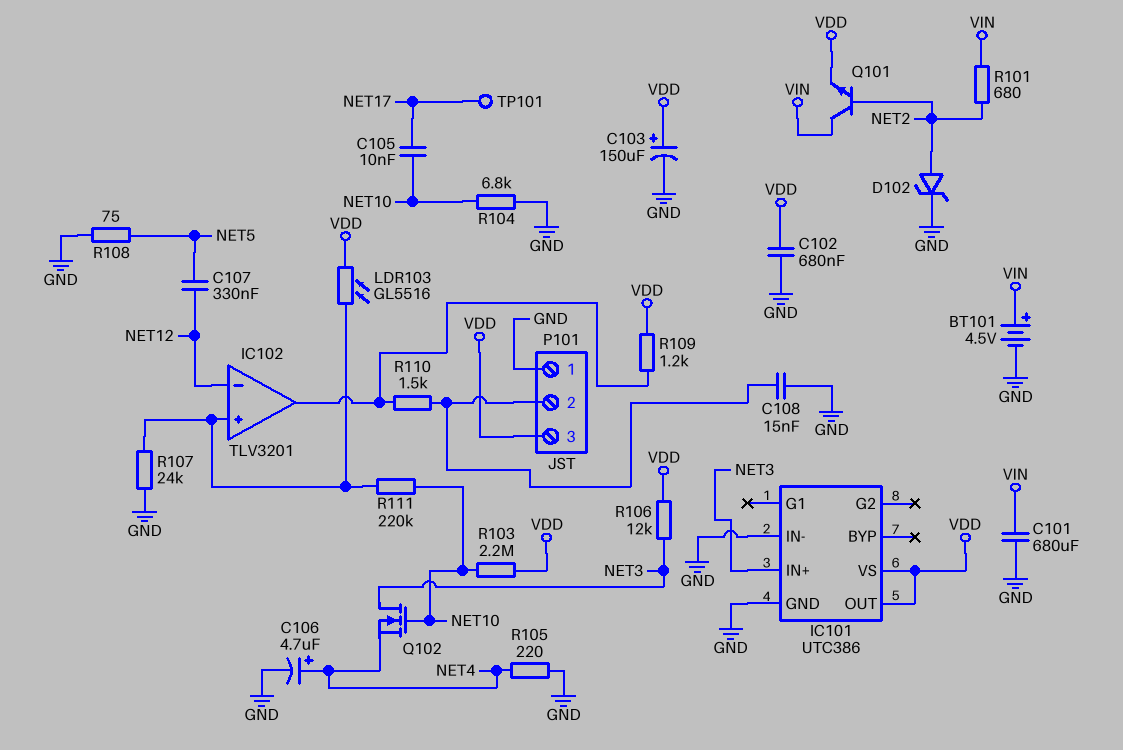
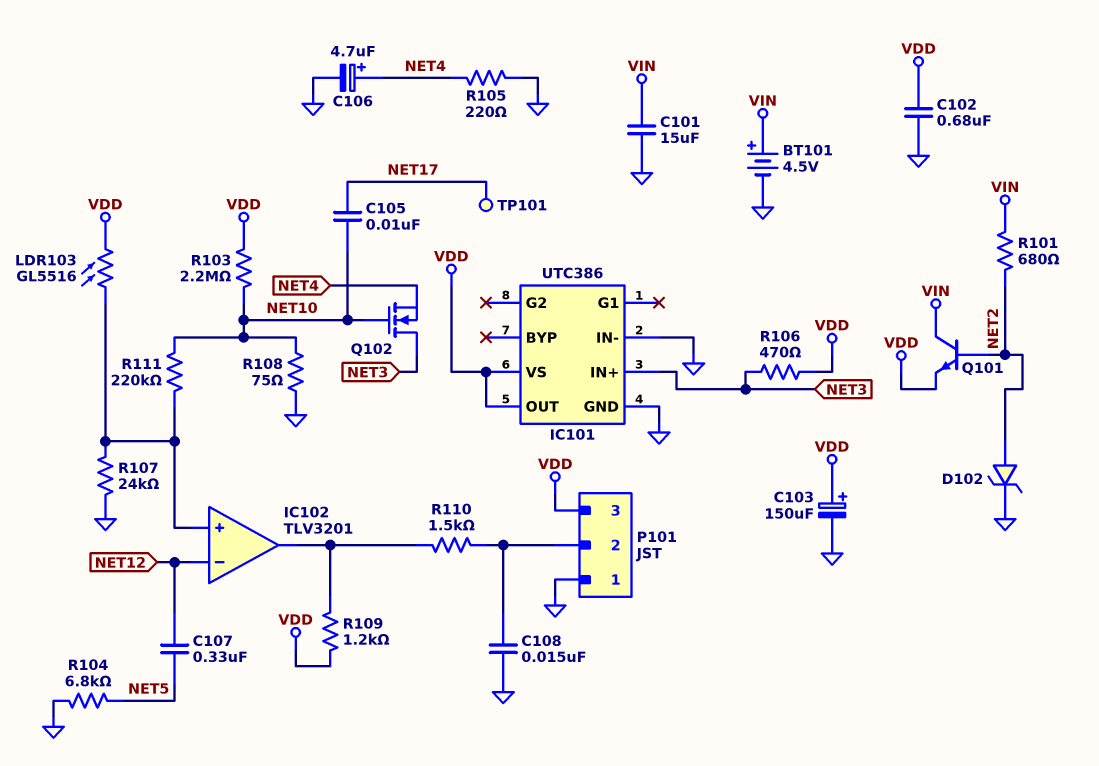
C101: 680uF (GND, VIN) -> 15uF (GND, VIN)
R104: 6.8k (GND, NET10) -> 6.8k (GND, NET5)
R106: 12k (NET3, VDD) -> 470 (NET3, VDD)
R108: 75 (GND, NET5) -> 75 (GND, NET10)

